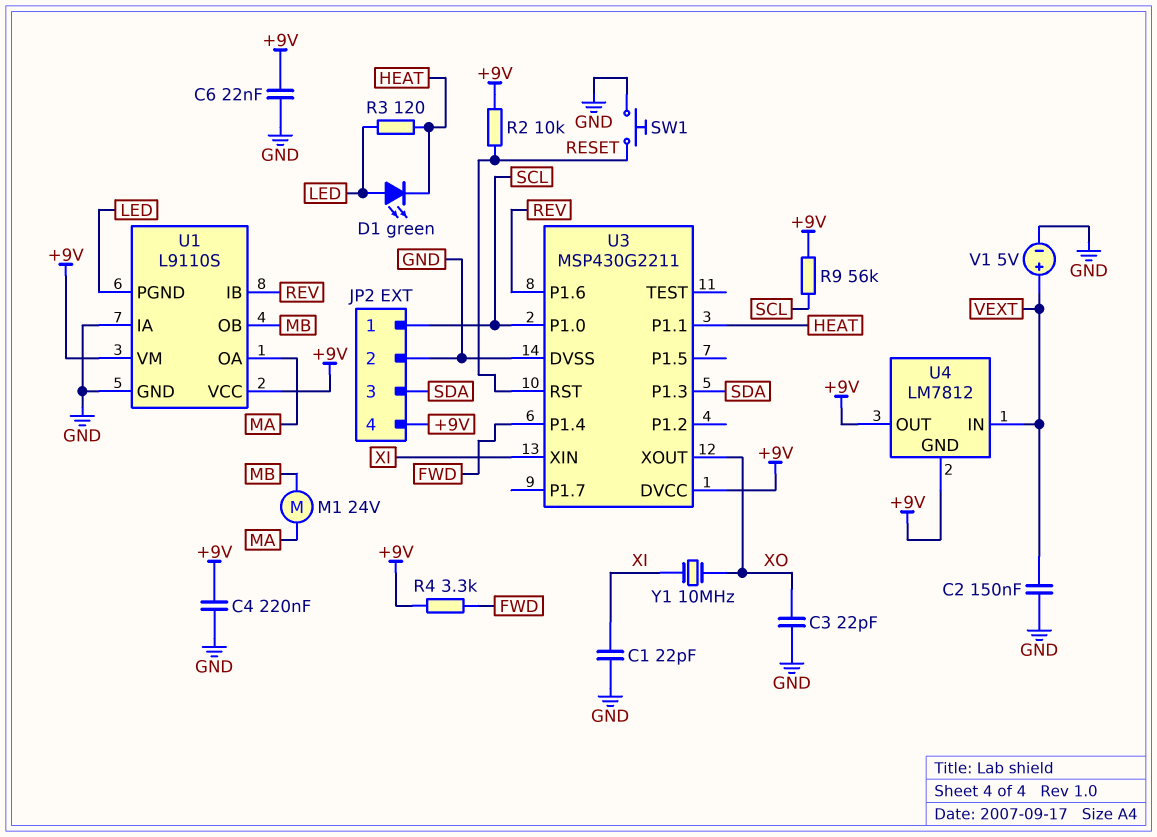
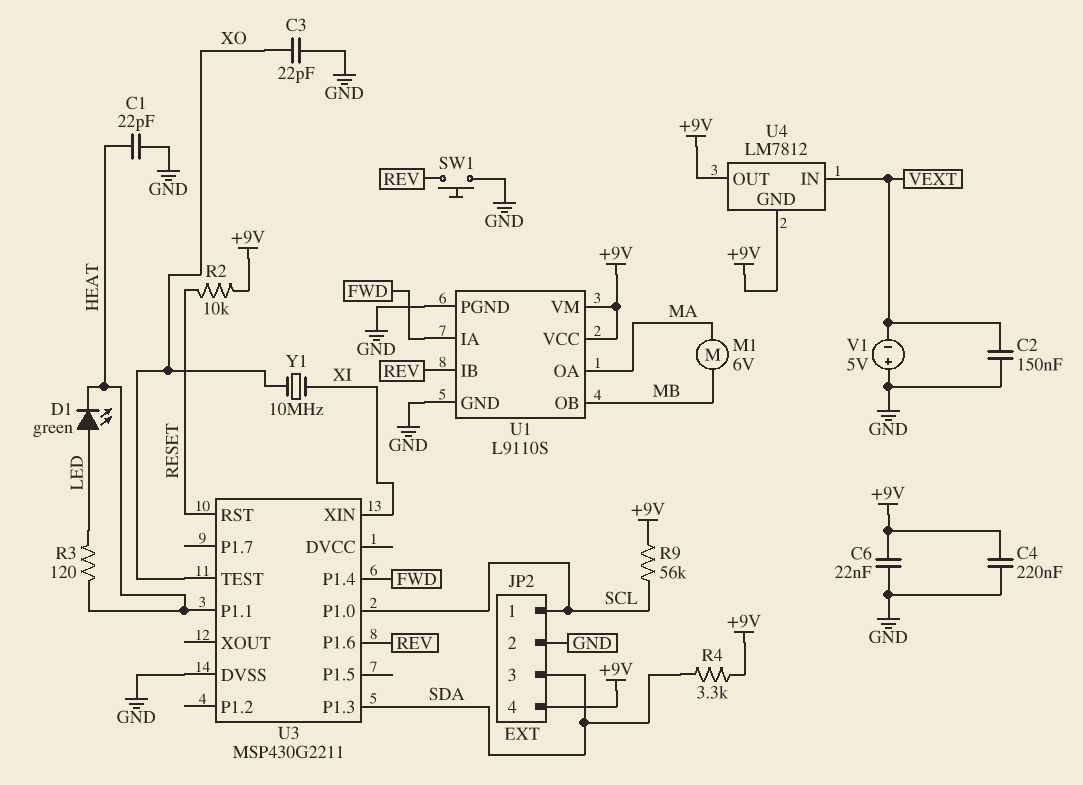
C1: 22pF (GND, XI) -> 22pF (GND, HEAT)
M1: motor 24V (MA, MB) -> motor 6V (MA, MB)
R4: 3.3k (+9V, FWD) -> 3.3k (+9V, SDA)
SW1: button (GND, RESET) -> button (GND, REV)
U1 pin IA: GND -> FWD
U1 pin PGND: LED -> GND
U3 pin DVCC: +9V -> none
U3 pin TEST: none -> XO
U3 pin XOUT: XO -> none
V1: 5V (plus VEXT, minus GND) -> 5V (plus GND, minus VEXT)

